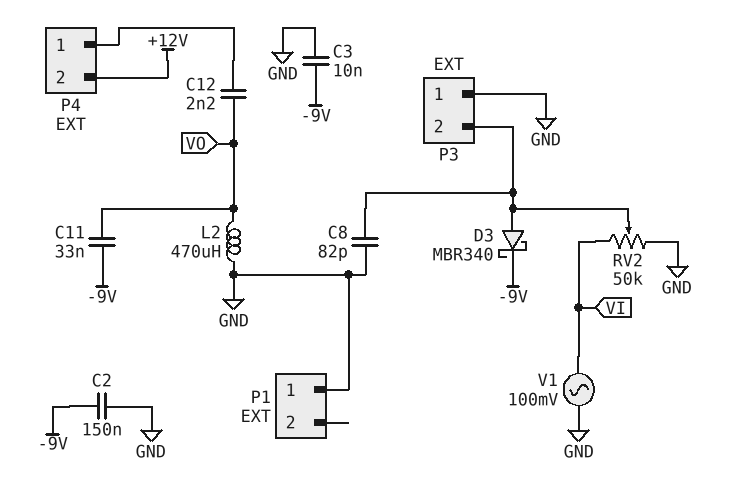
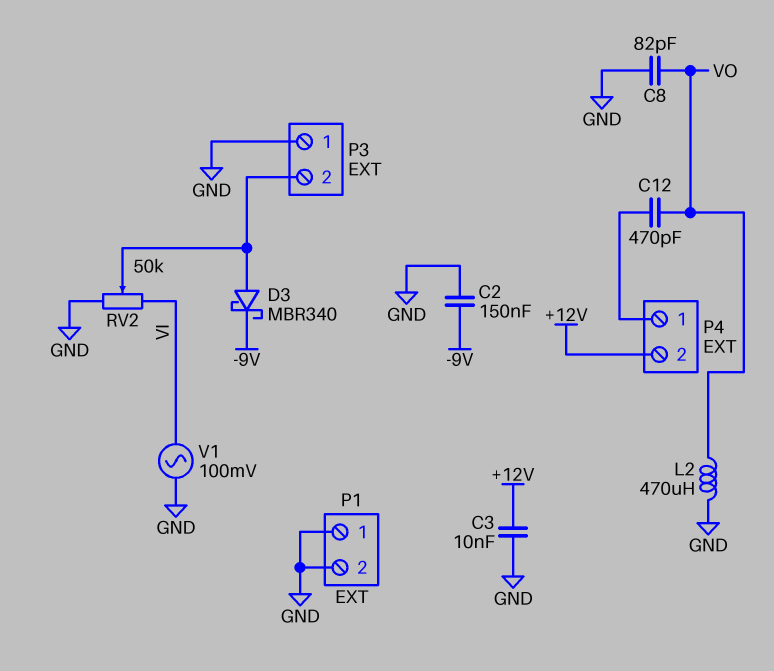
C3: 10nF (-9V, GND) -> 10nF (+12V, GND)
C8: 82pF (GND, P3/2) -> 82pF (GND, VO)
C11: 33nF (-9V, VO) -> none
C12: 2.2nF (P4/1, VO) -> 470pF (P4/1, VO)
P1 pin 2: none -> GND

